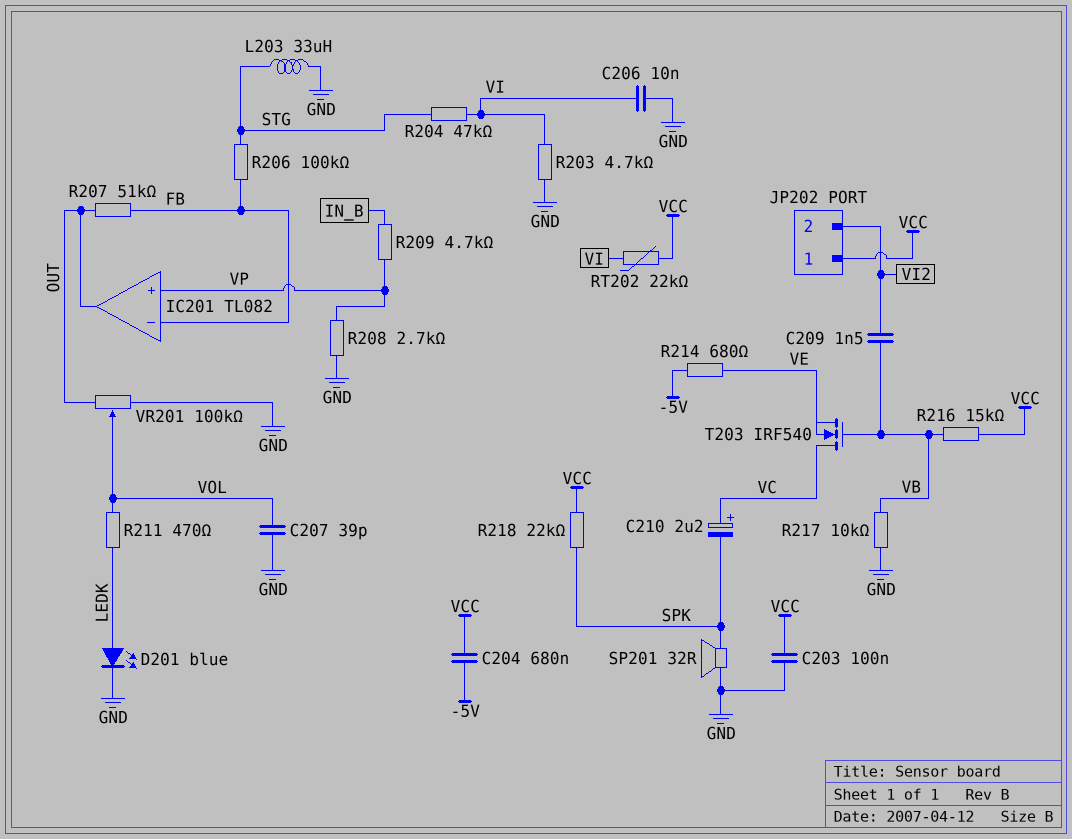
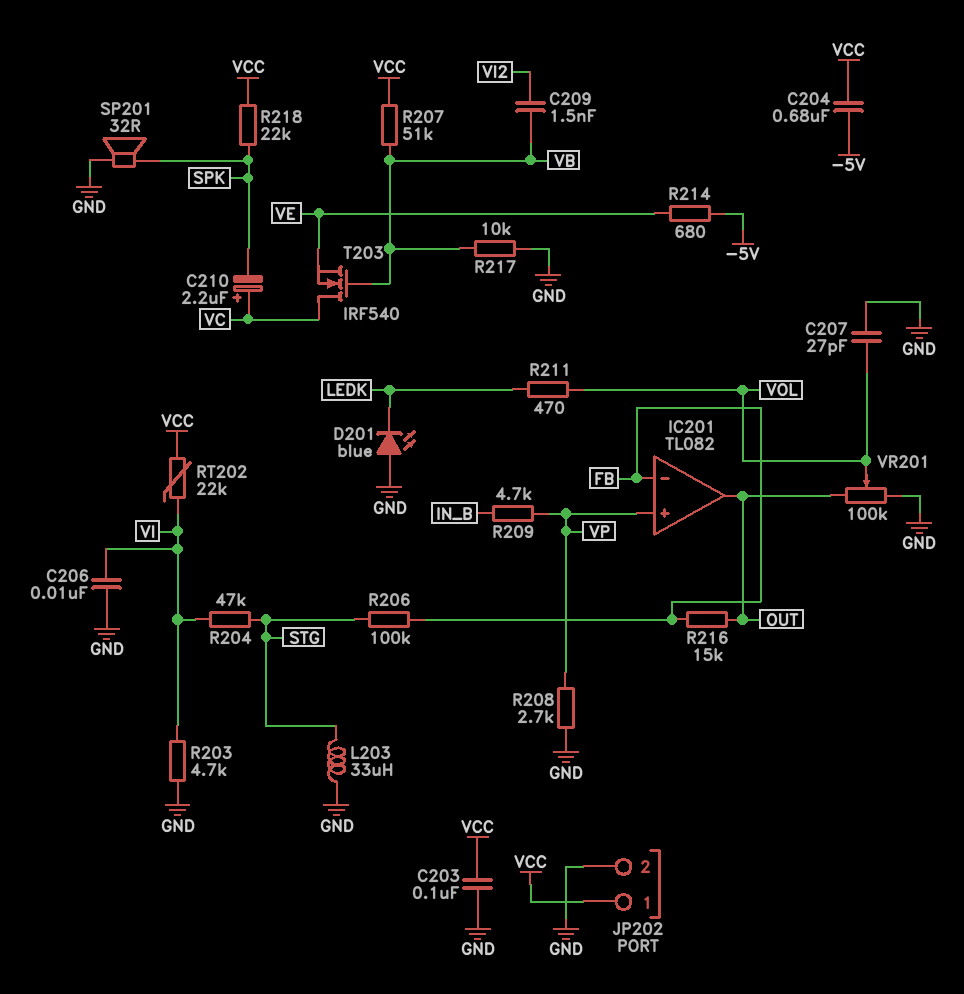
C207: 39pF (GND, VOL) -> 27pF (GND, VOL)
D201: LED blue (A LEDK, K GND) -> LED blue (A GND, K LEDK)
JP202 pin 2: VI2 -> GND
R207: 51k (FB, OUT) -> 51k (VB, VCC)
R216: 15k (VB, VCC) -> 15k (FB, OUT)

